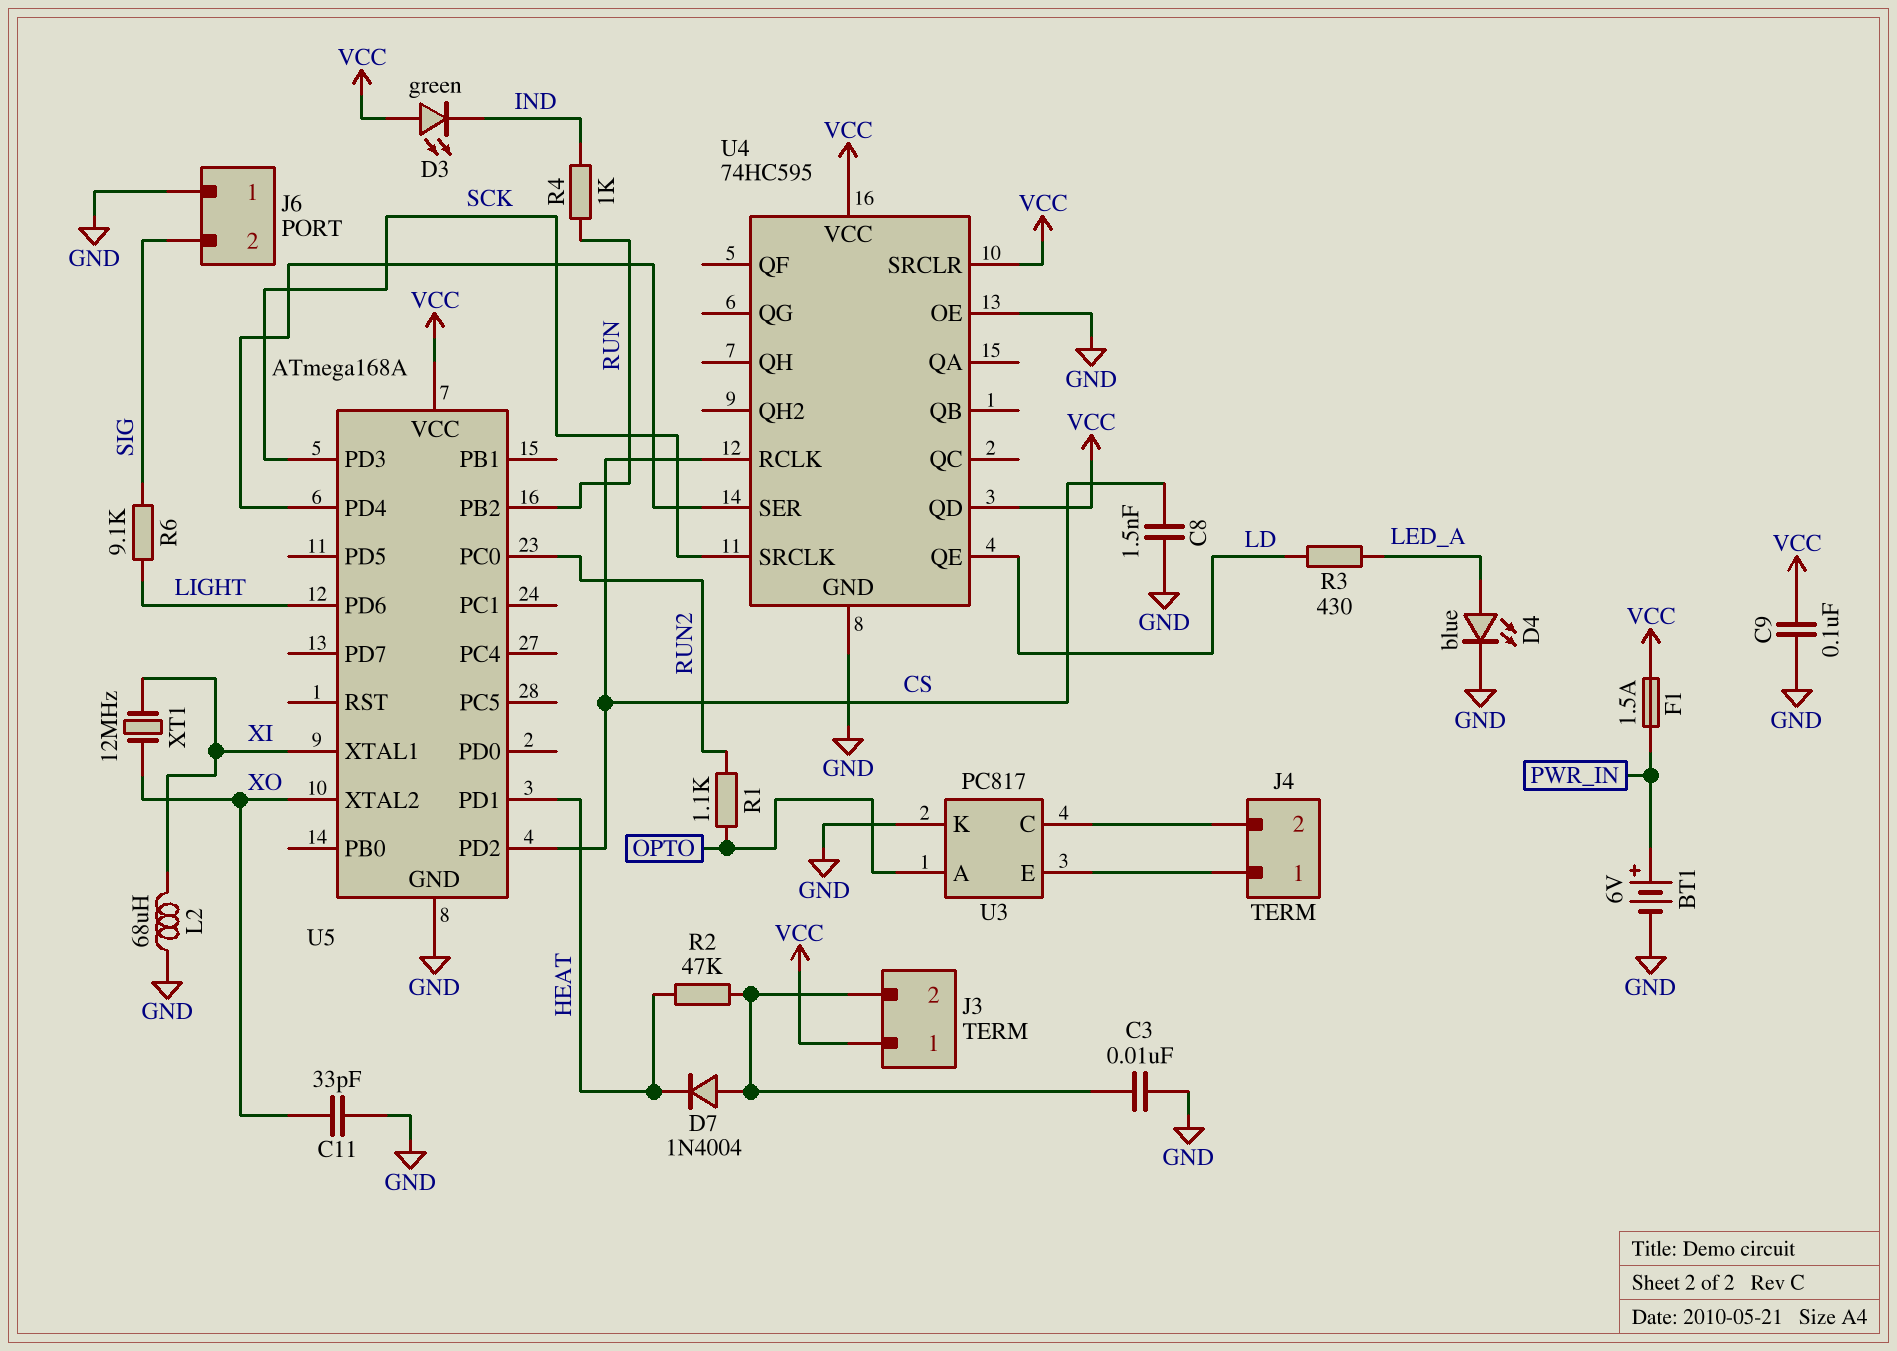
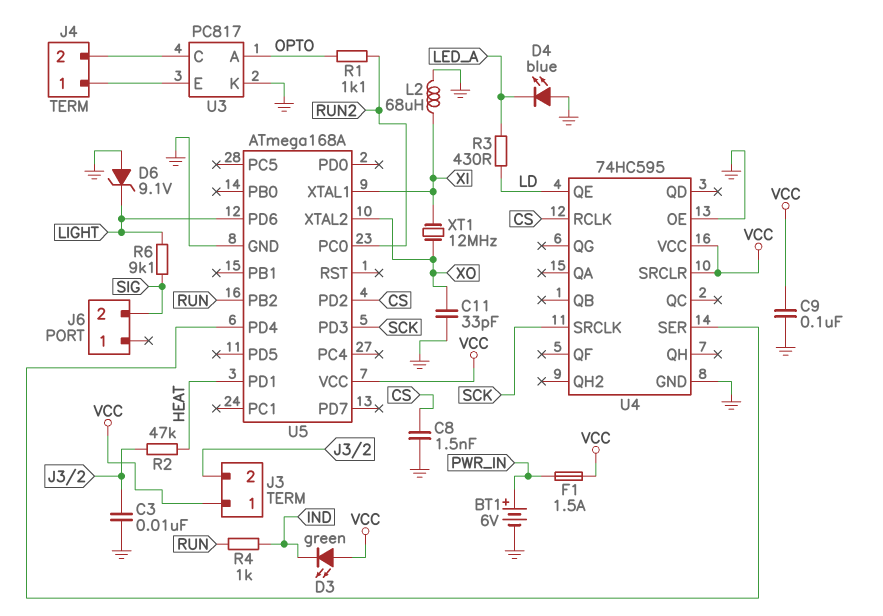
D4: LED blue (A LED_A, K GND) -> LED blue (A GND, K LED_A)
D6: none -> zener 9.1V (A GND, K LIGHT)
D7: diode 1N4004 (A J3/2, K HEAT) -> none
J6 pin 1: GND -> none
U4 pin QD: VCC -> none

